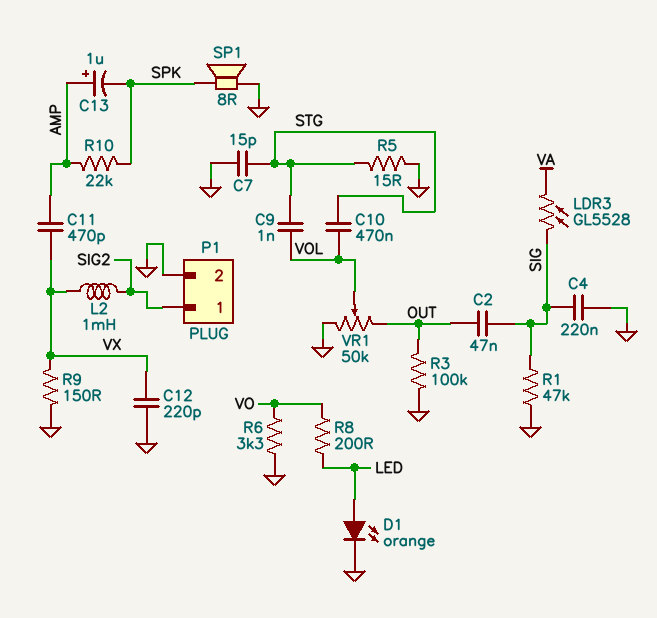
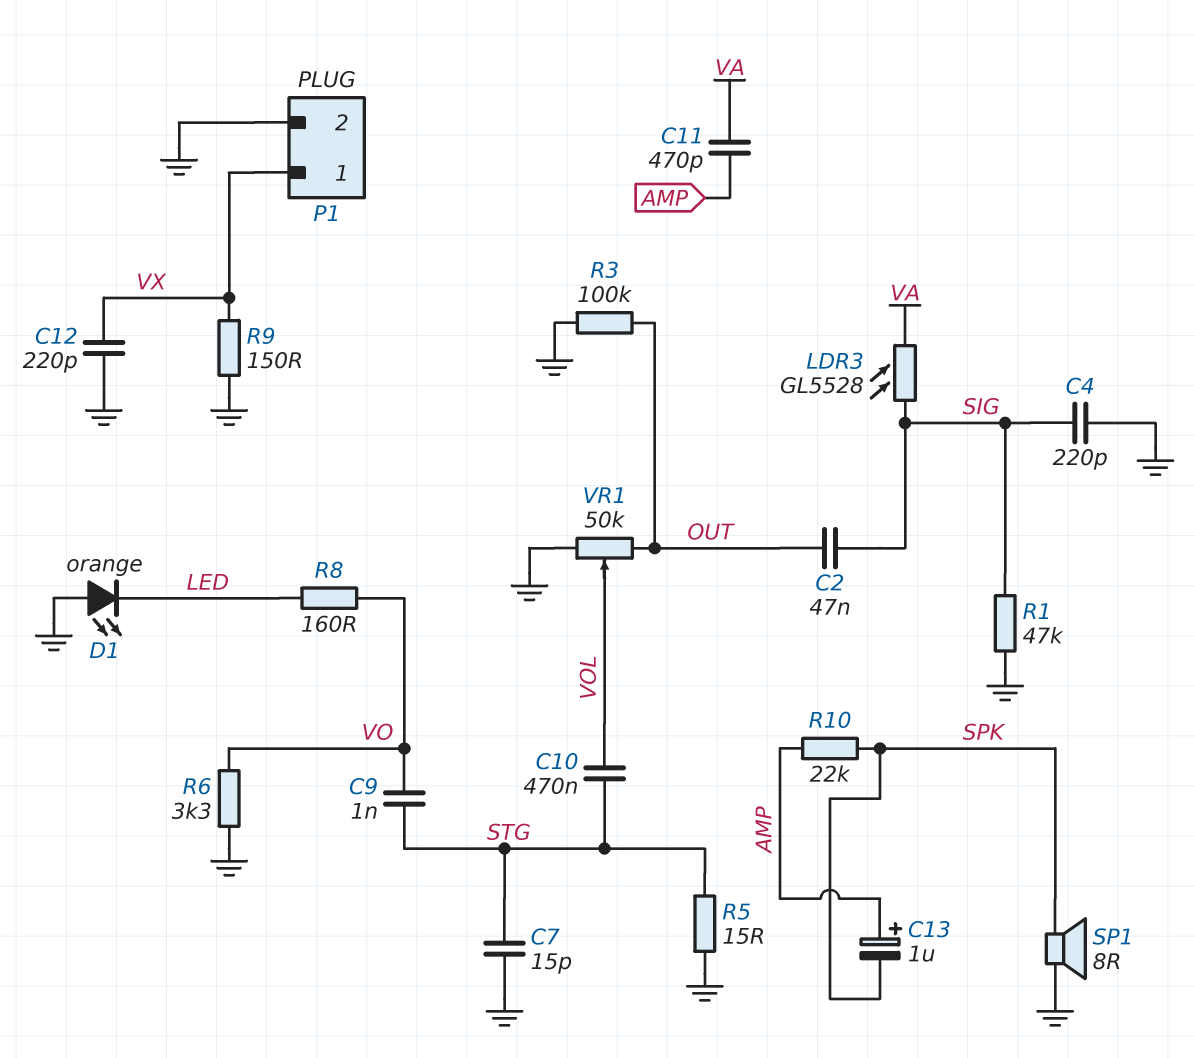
C4: 220nF (GND, SIG) -> 220pF (GND, SIG)
C9: 1nF (STG, VOL) -> 1nF (STG, VO)
C11: 470pF (AMP, VX) -> 470pF (AMP, VA)
D1: LED orange (A LED, K GND) -> LED orange (A GND, K LED)
L2: 1mH (SIG2, VX) -> none
P1 pin 1: SIG2 -> VX
R8: 200 (LED, VO) -> 160 (LED, VO)

